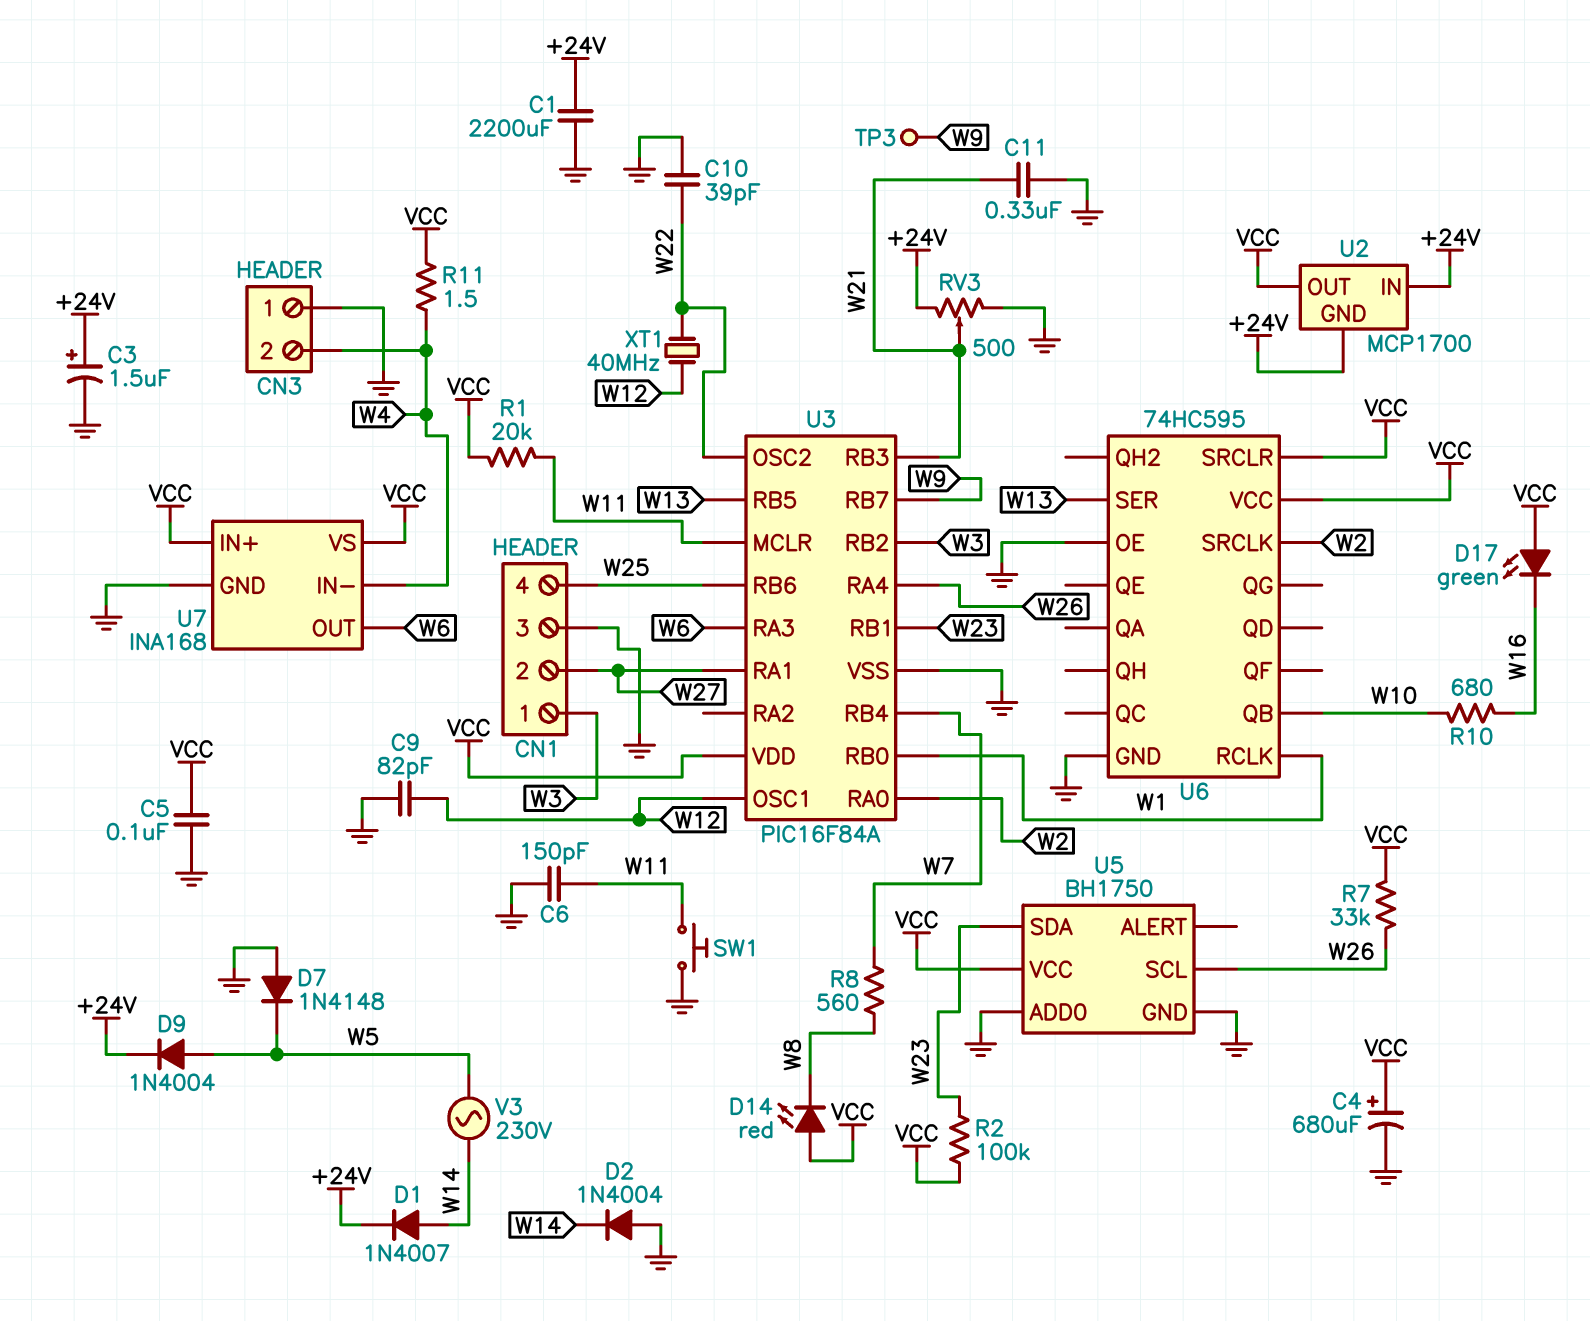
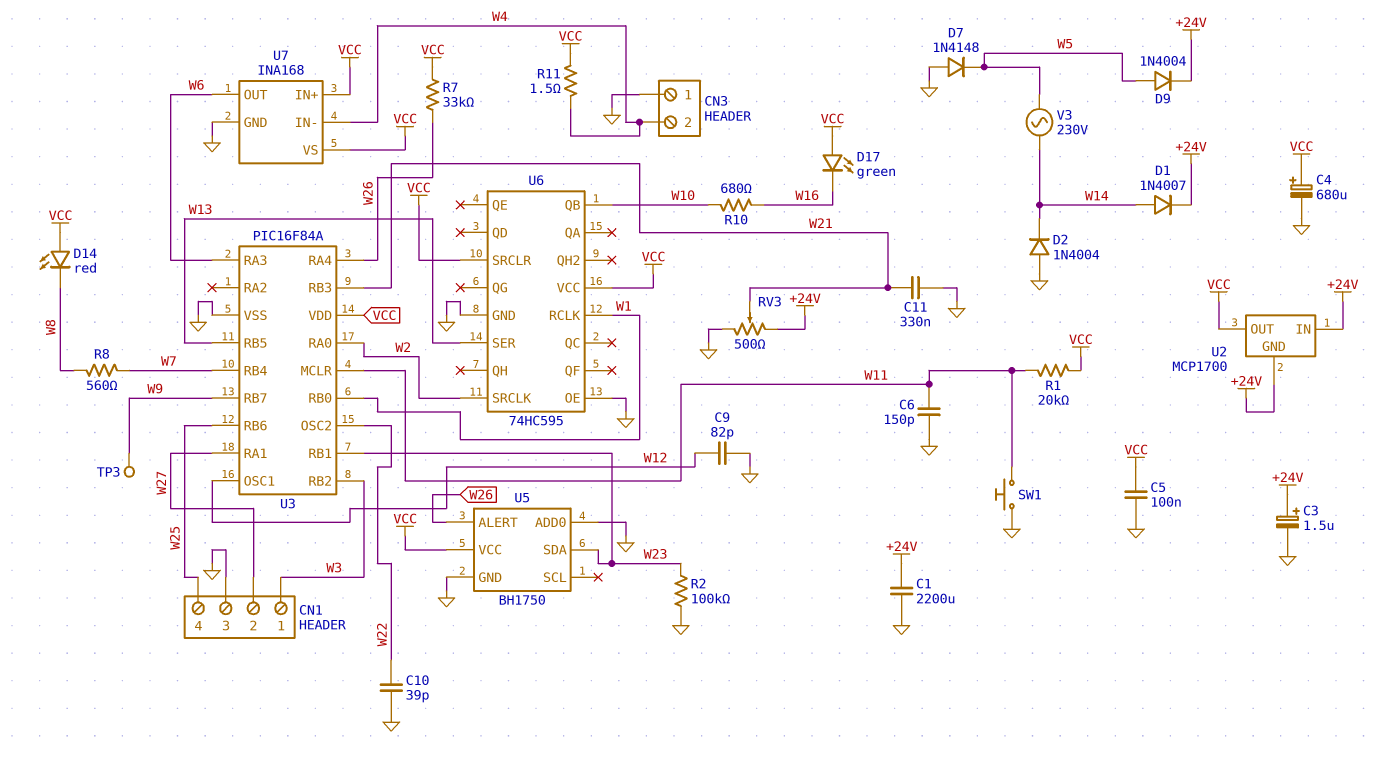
R2: 100k (VCC, W23) -> 100k (GND, W23)
U5 pin ALERT: none -> W26
U5 pin SCL: W26 -> none
XT1: 40MHz (W12, W22) -> none

